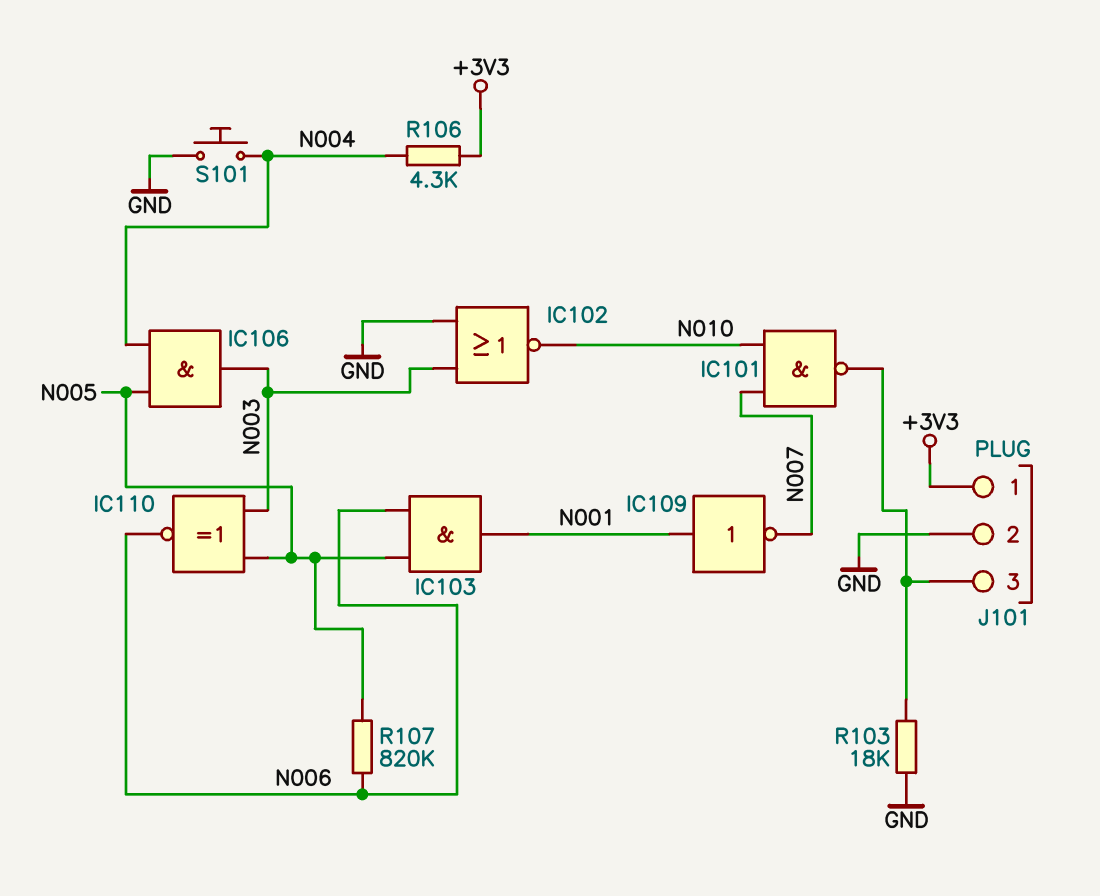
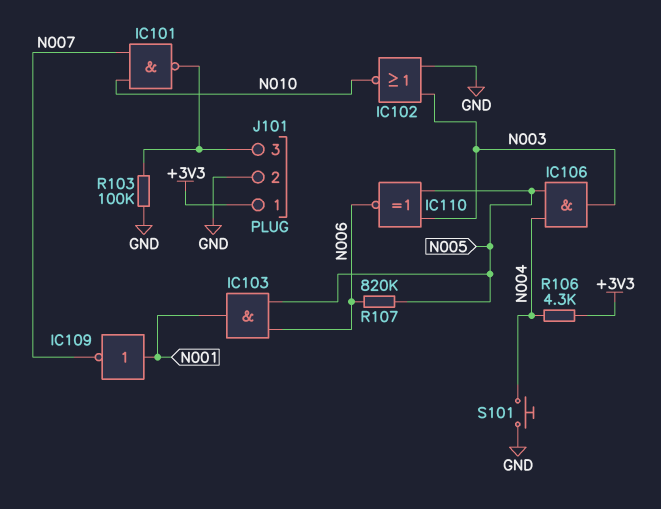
R103: 18k (GND, J101/3) -> 100k (GND, J101/3)

